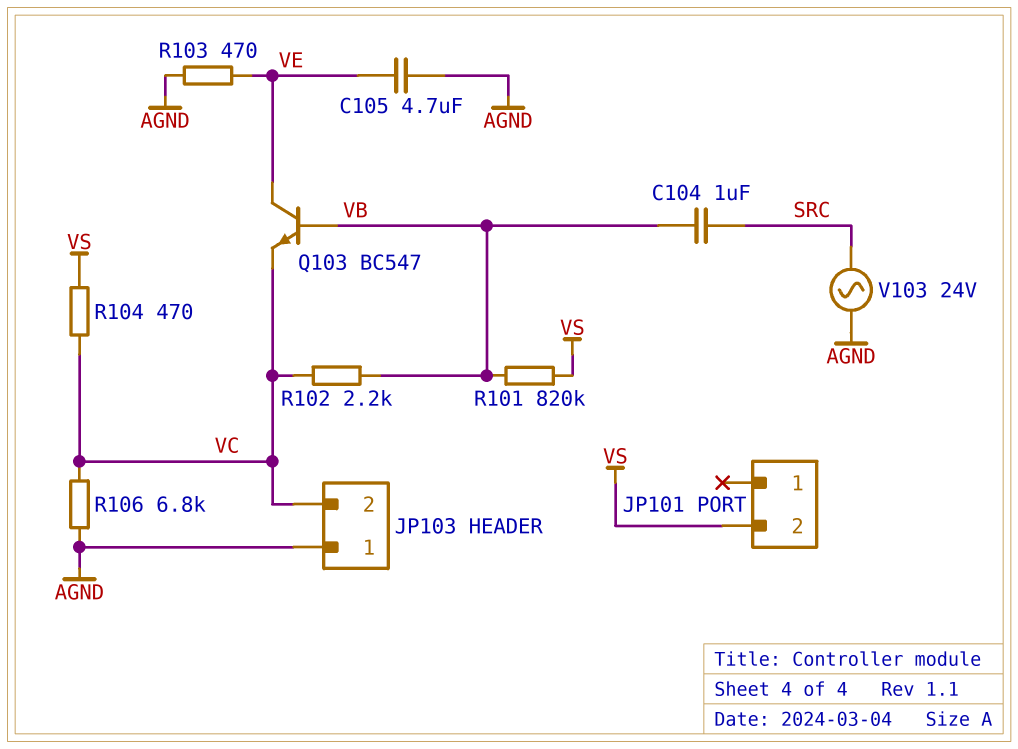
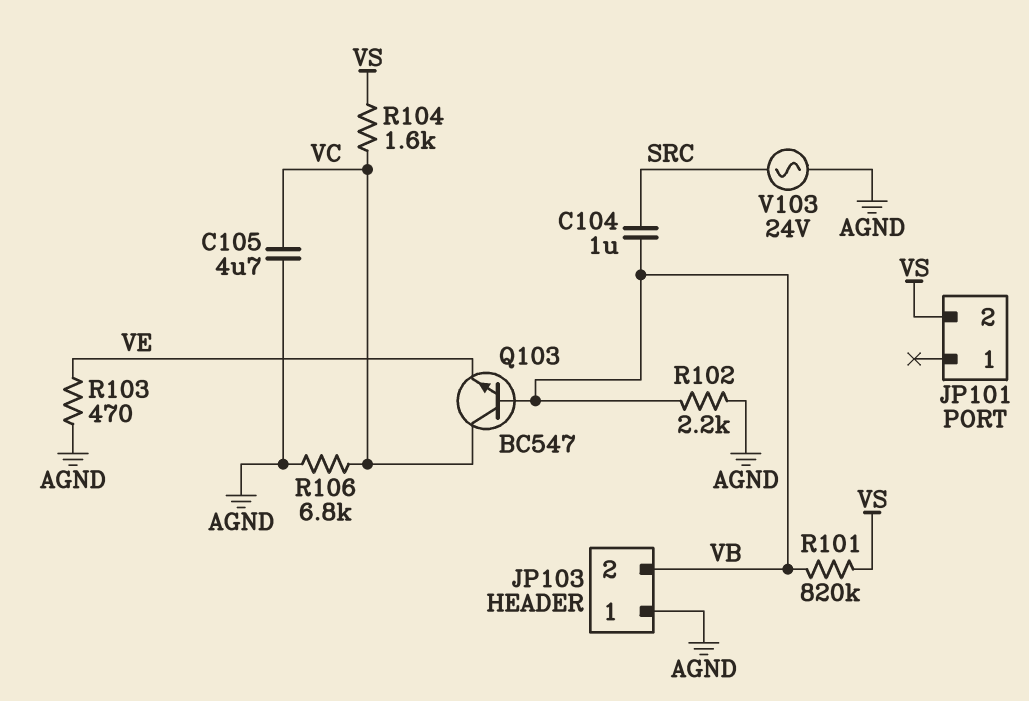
C105: 4.7uF (AGND, VE) -> 4.7uF (AGND, VC)
JP103 pin 2: VC -> VB
Q103: NPN BC547 (B VB, C VE, E VC) -> NPN BC547 (B VB, C VC, E VE)
R102: 2.2k (VB, VC) -> 2.2k (AGND, VB)
R104: 470 (VC, VS) -> 1.6k (VC, VS)

